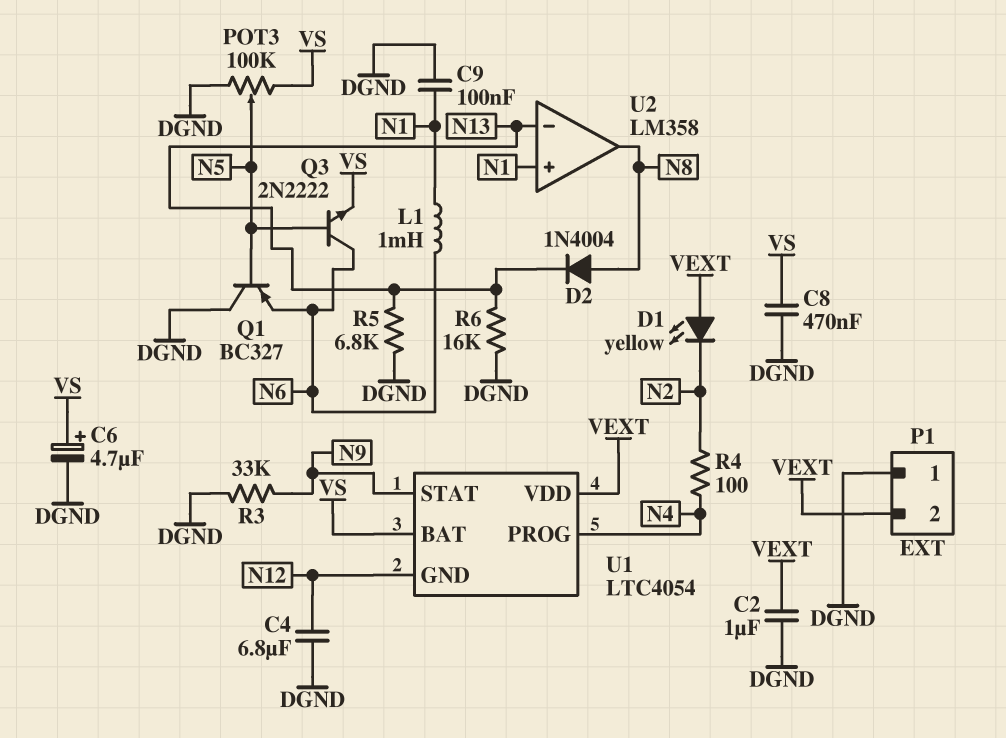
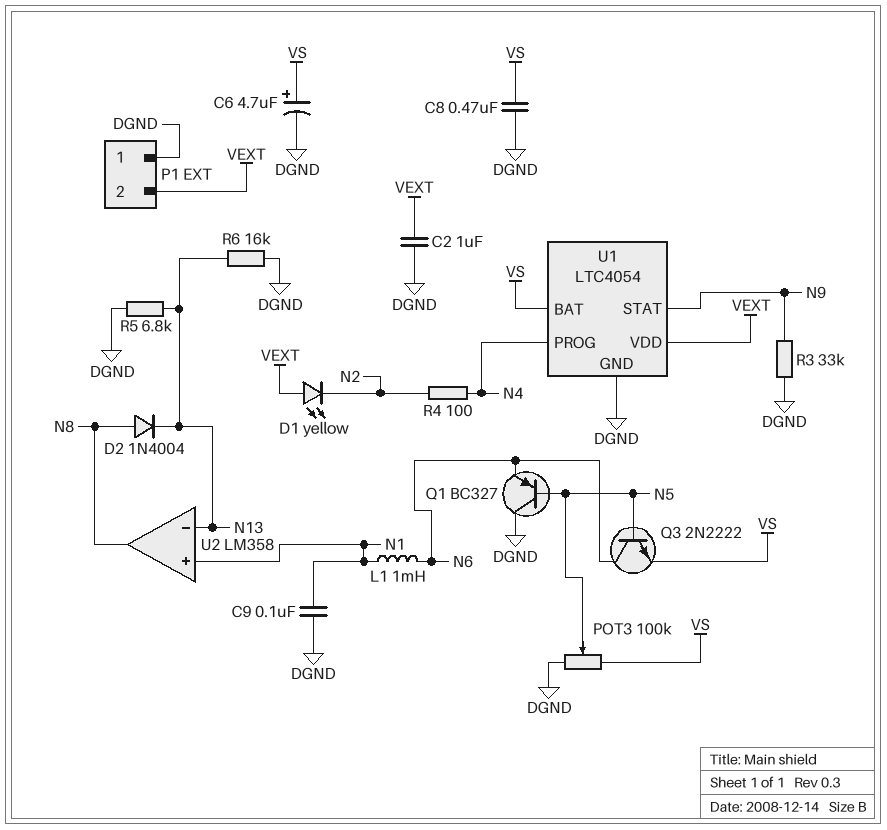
C4: 6.8uF (DGND, N12) -> none
U1 pin GND: N12 -> DGND

